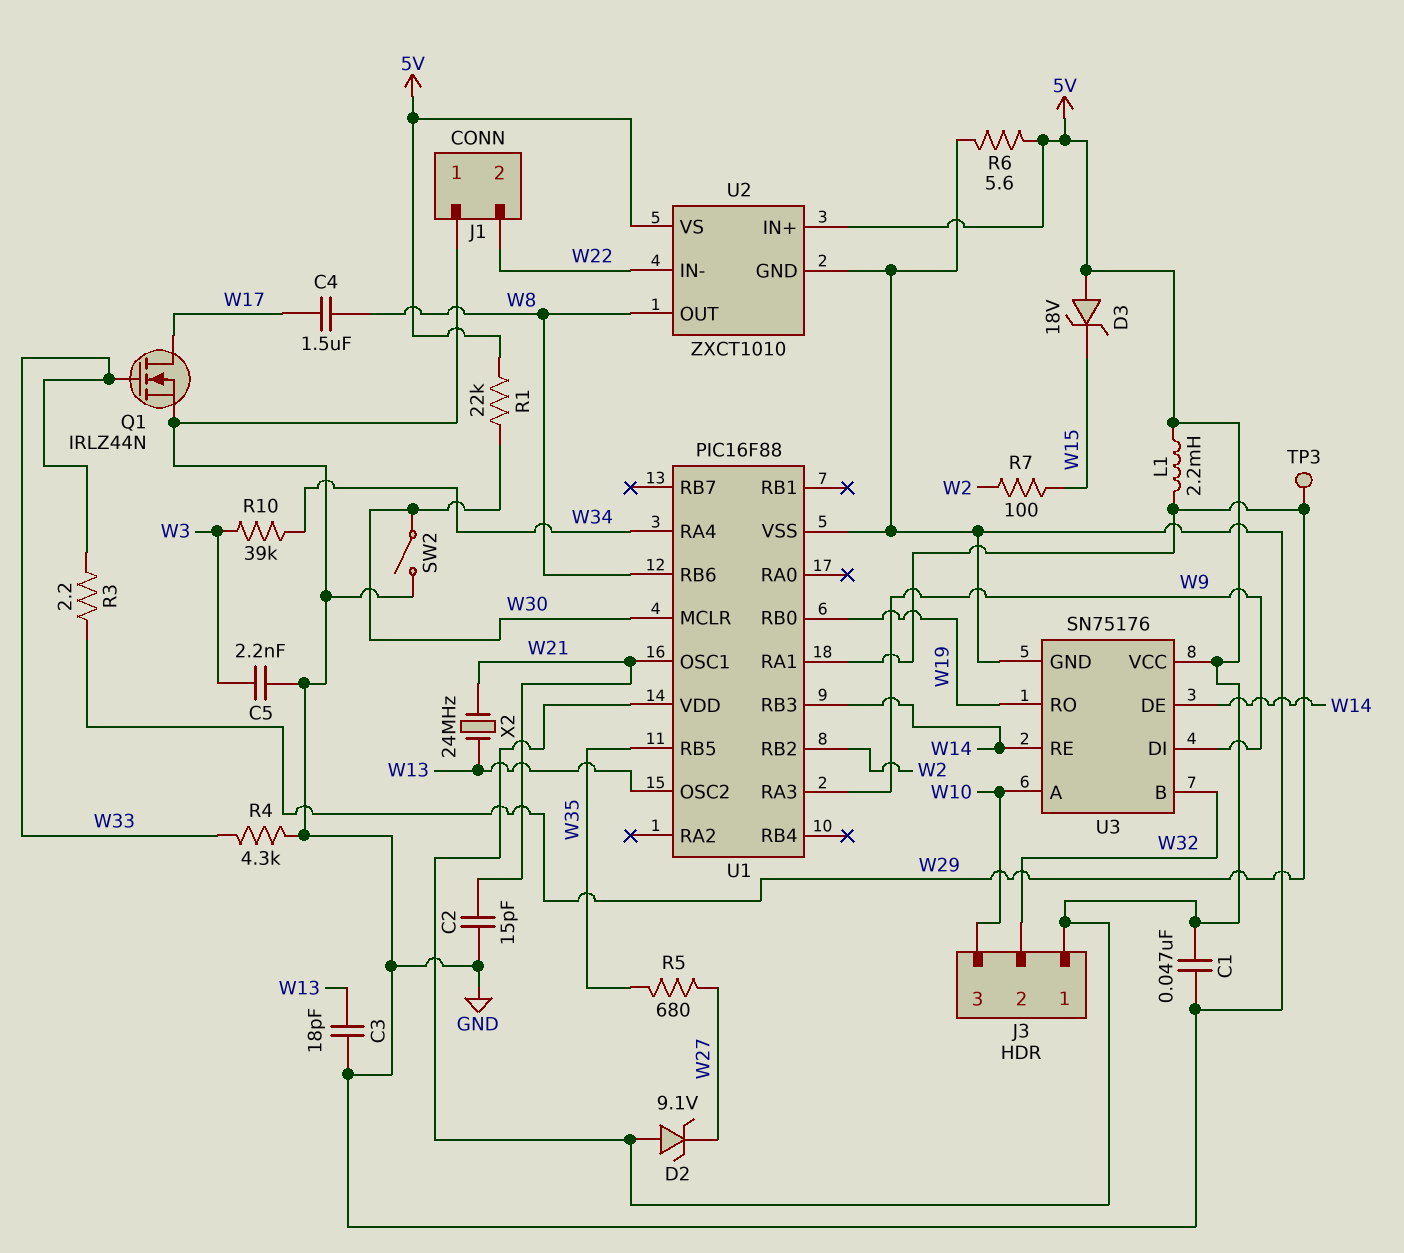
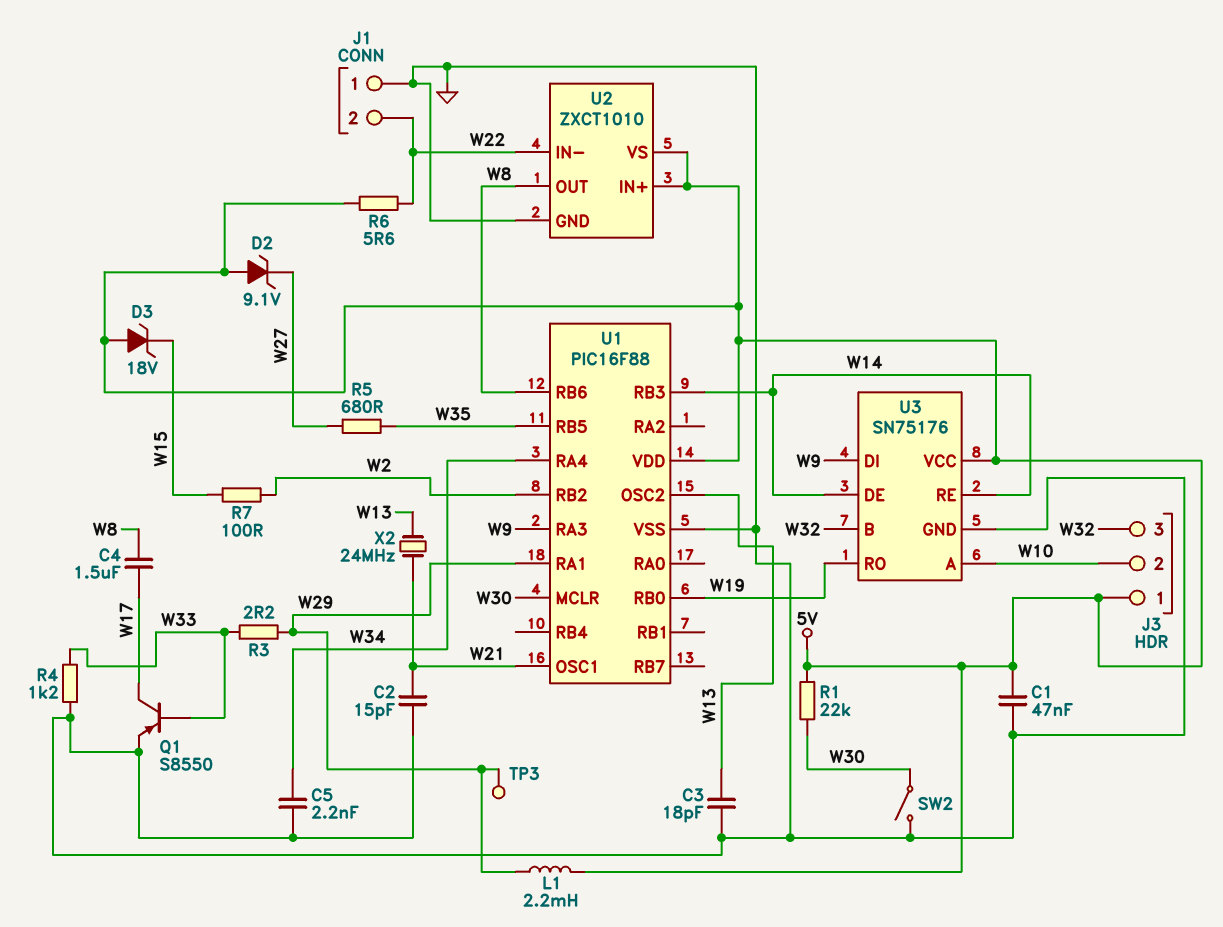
C5: 2.2nF (GND, W3) -> 2.2nF (GND, W34)
J3 pin 2: W32 -> W10
J3 pin 3: W10 -> W32
Q1: NMOS IRLZ44N (G W33, D W17, S GND) -> PNP S8550 (B W33, C W17, E GND)
R4: 4.3k (GND, W33) -> 1.2k (GND, W33)
R6: 5.6 (5V, GND) -> 5.6 (5V, W22)
R10: 39k (W3, W34) -> none

